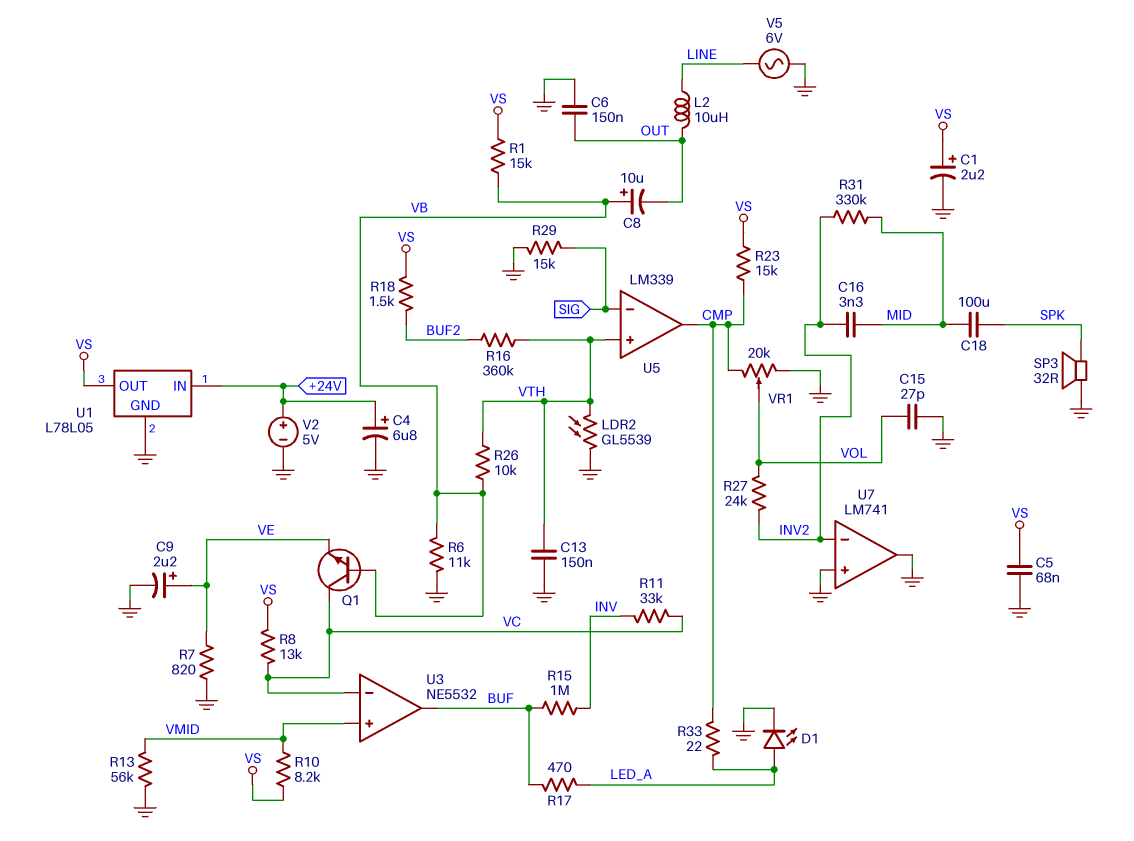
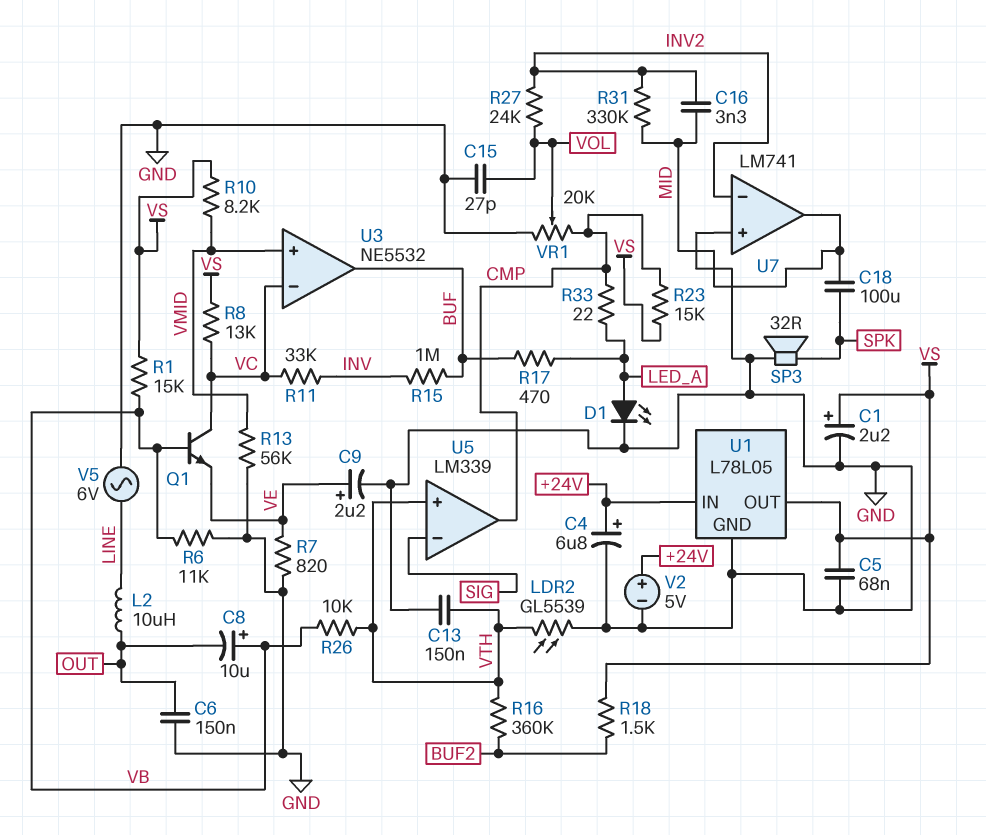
R29: 15k (GND, SIG) -> none
U7 pin out: GND -> MID

